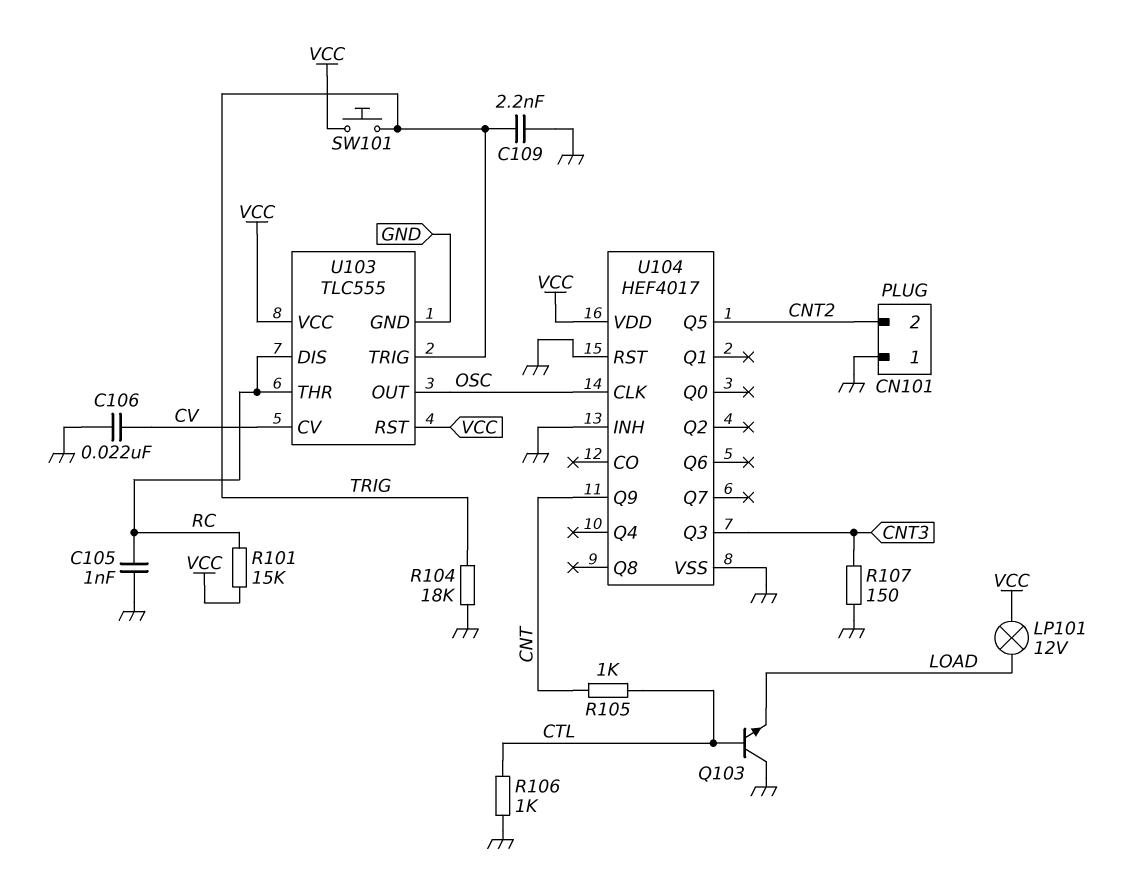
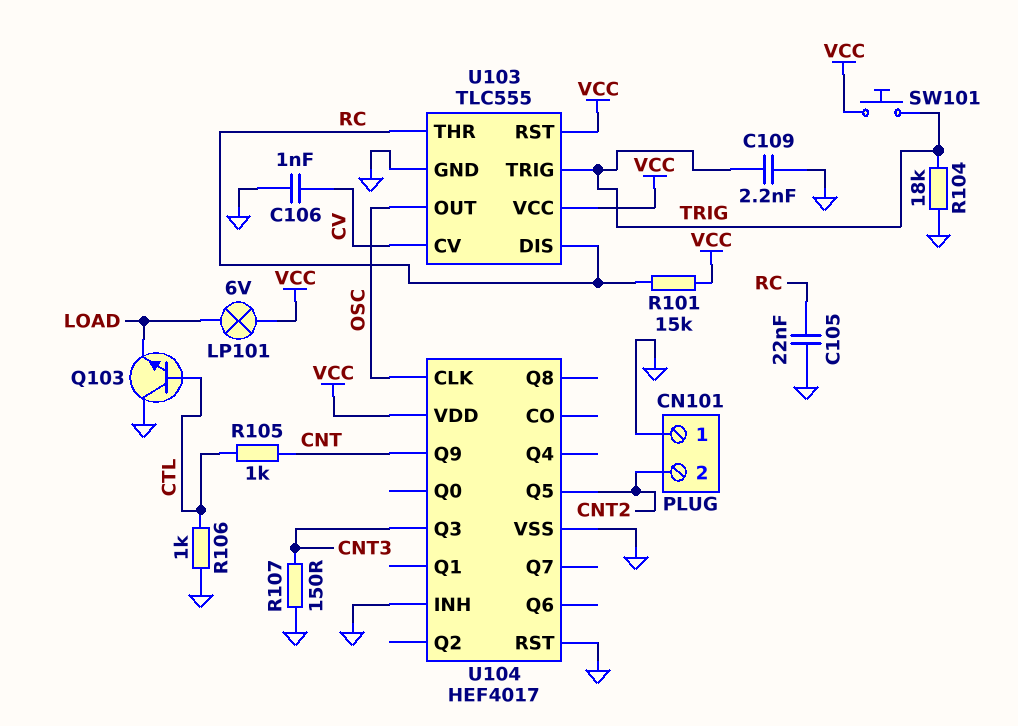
C105: 1nF (GND, RC) -> 22nF (GND, RC)
C106: 22nF (CV, GND) -> 1nF (CV, GND)
LP101: lamp 12V (LOAD, VCC) -> lamp 6V (LOAD, VCC)

